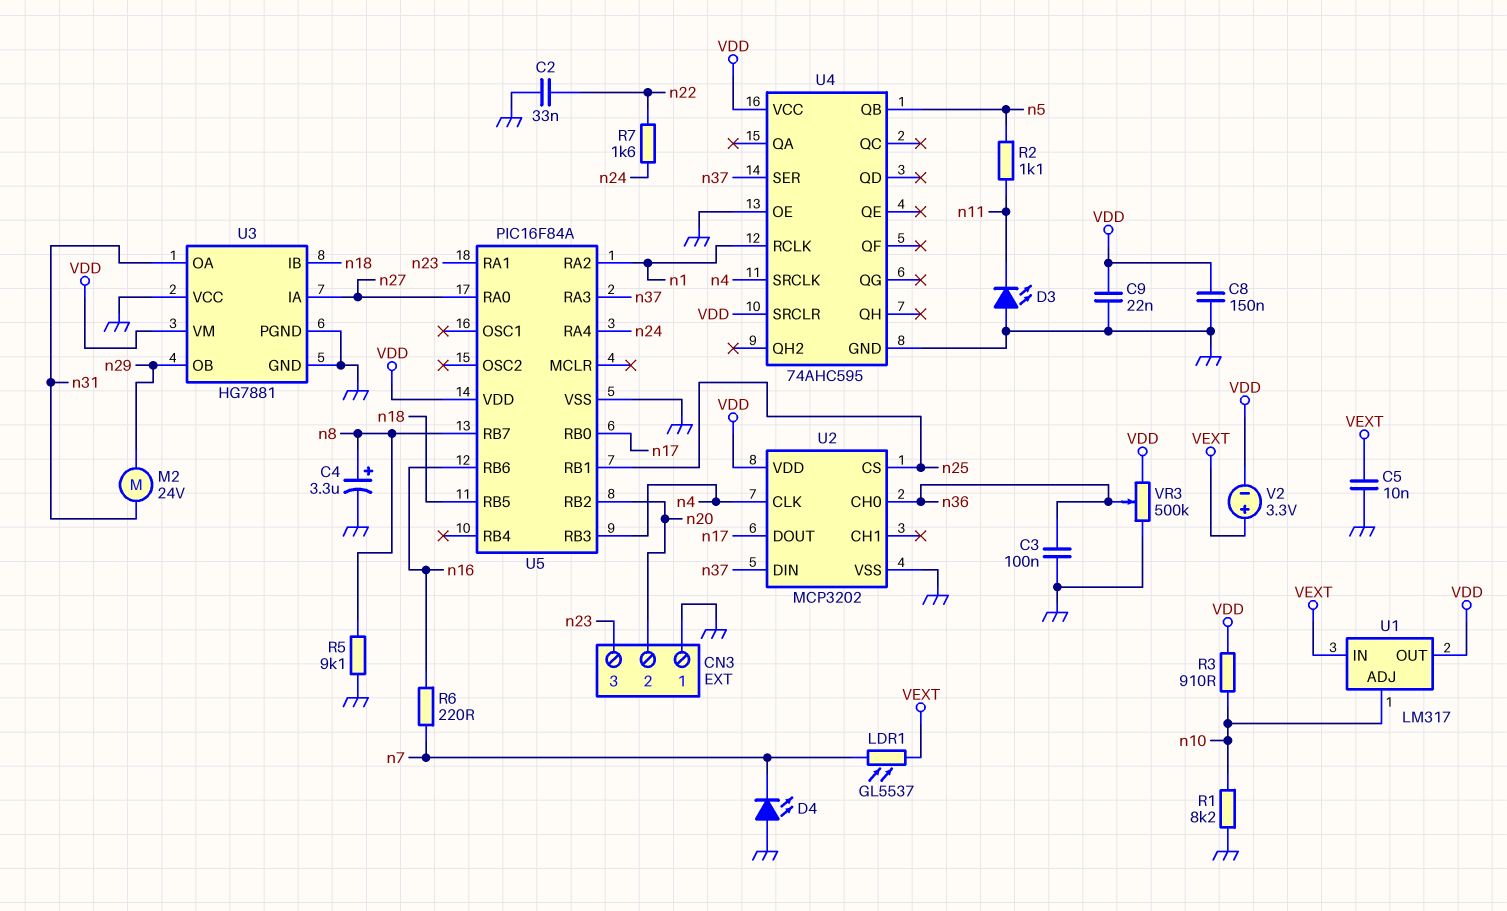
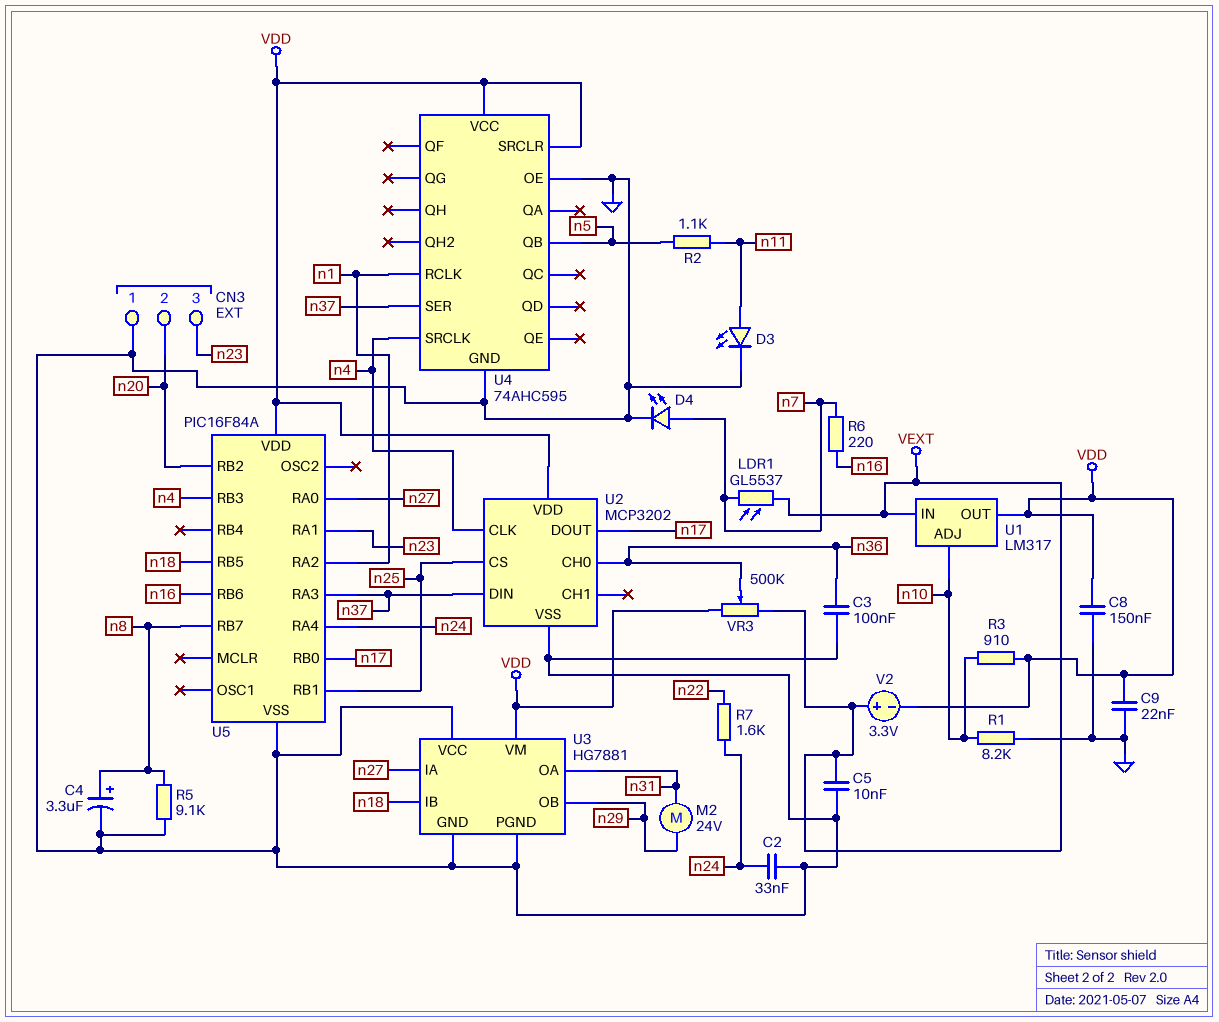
C2: 33nF (GND, n22) -> 33nF (GND, n24)
D3: LED (A GND, K n11) -> LED (A n11, K GND)
D4: LED (A GND, K n7) -> LED (A n7, K GND)
VR3: 500k (GND, VDD, wiper n36) -> 500k (VDD, VEXT, wiper n36)

